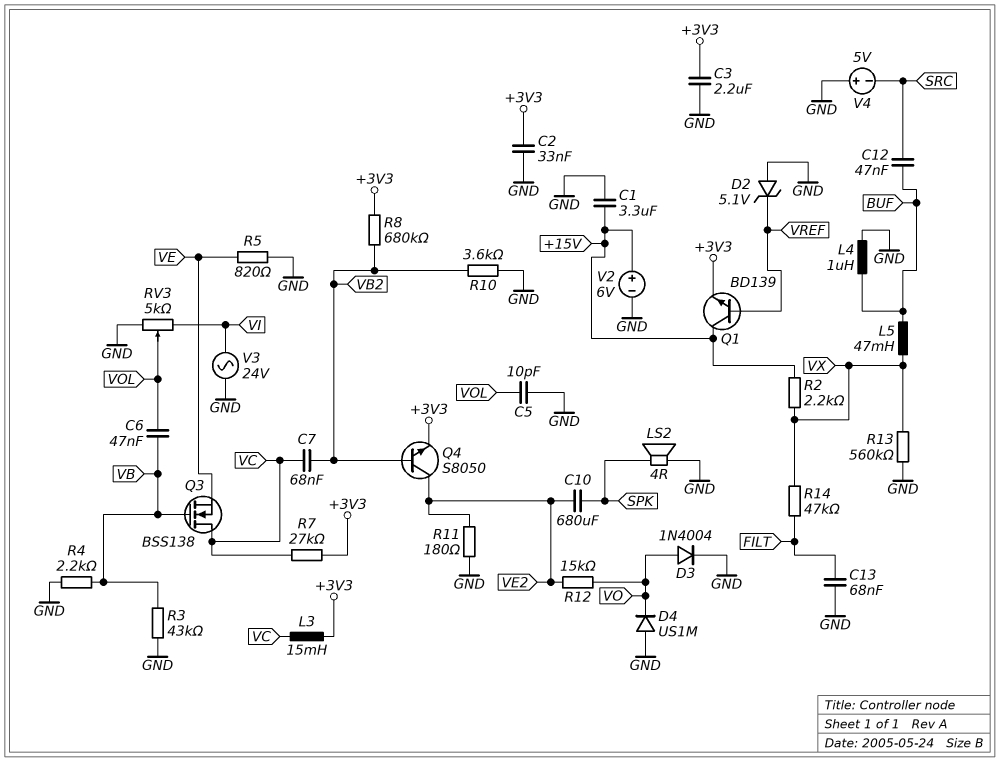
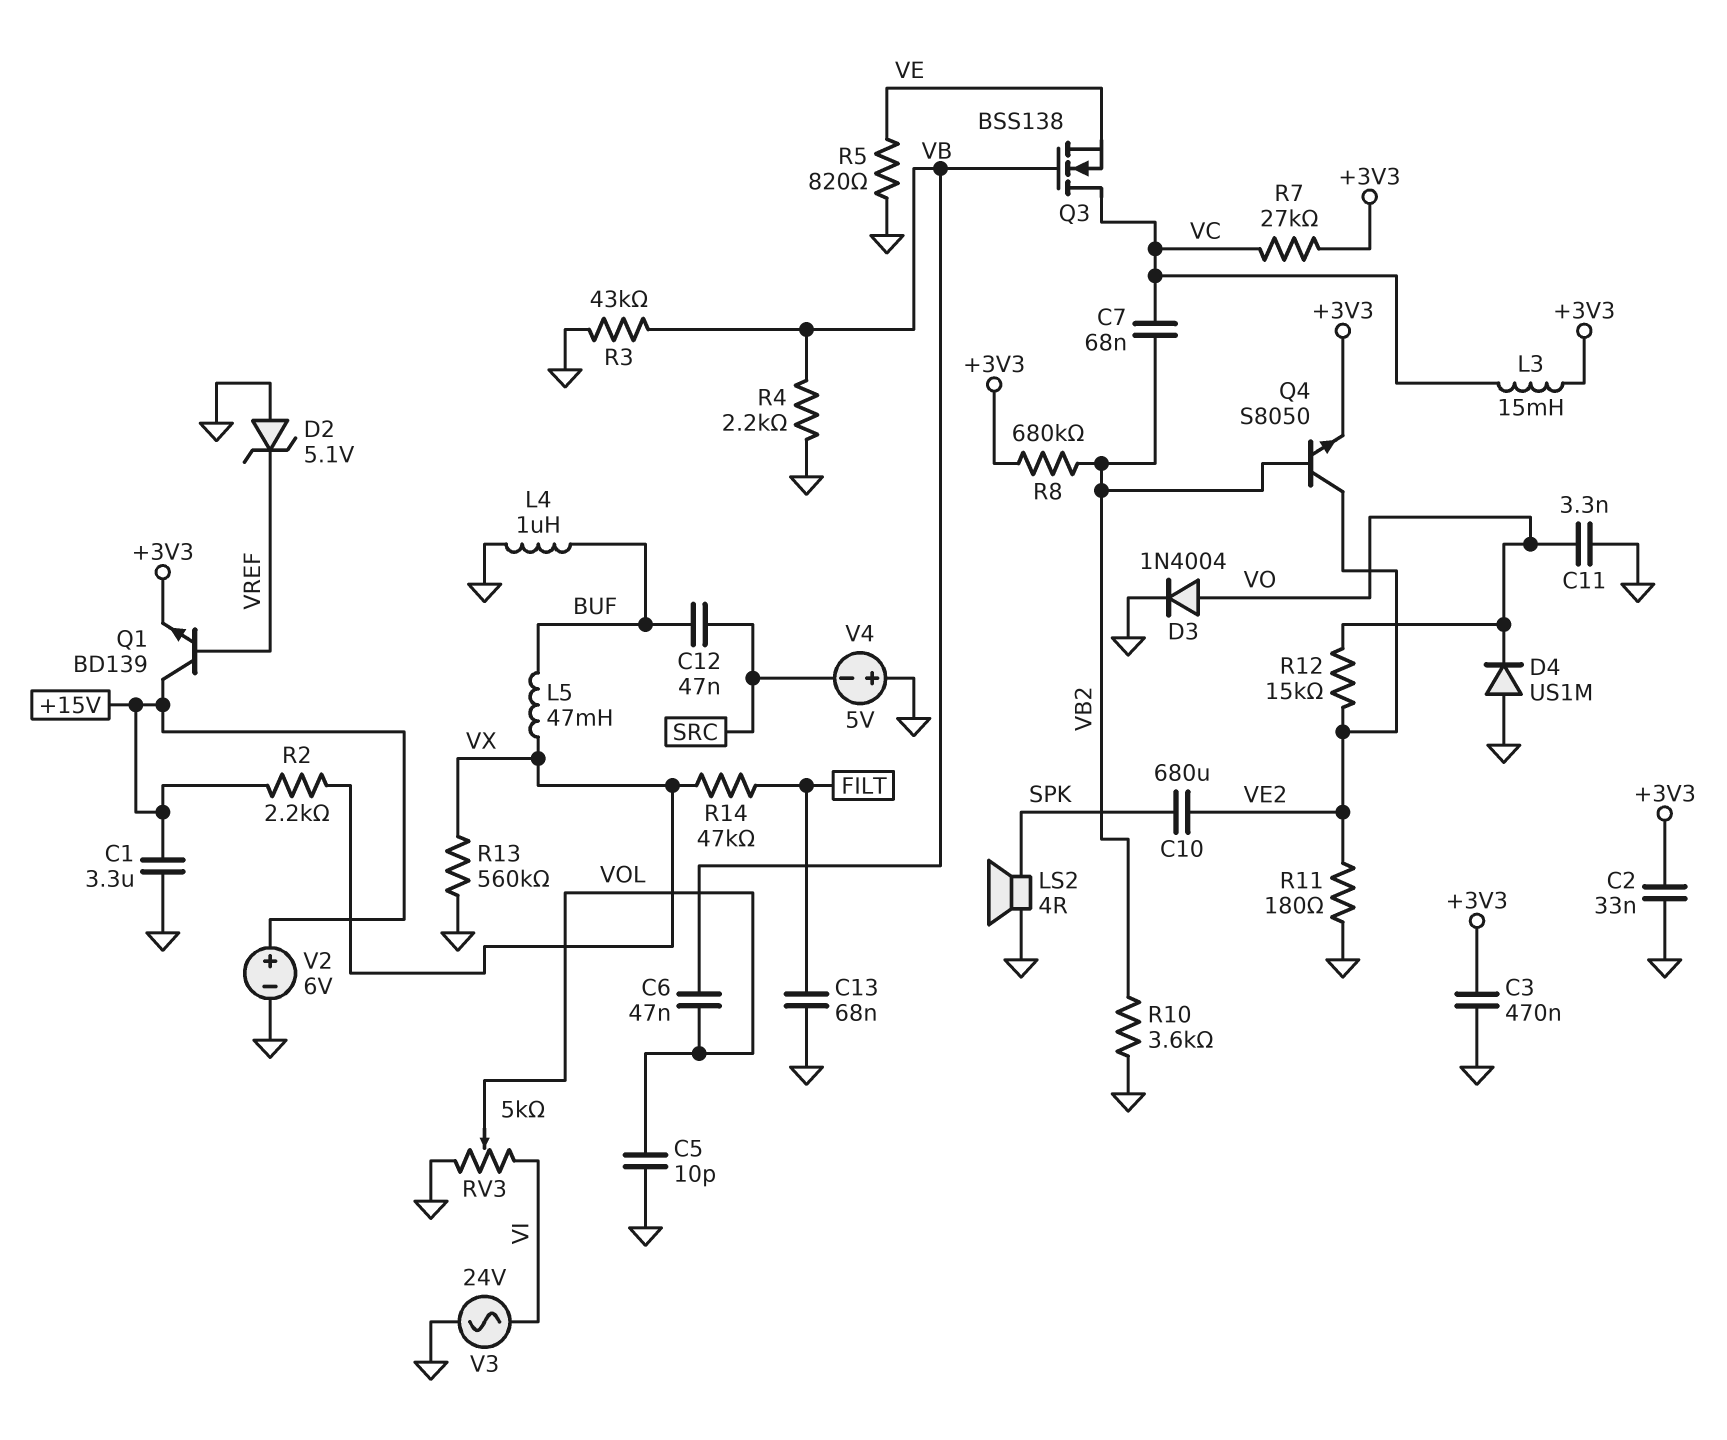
C3: 2.2uF (+3V3, GND) -> 470nF (+3V3, GND)
C11: none -> 3.3nF (GND, VO)

